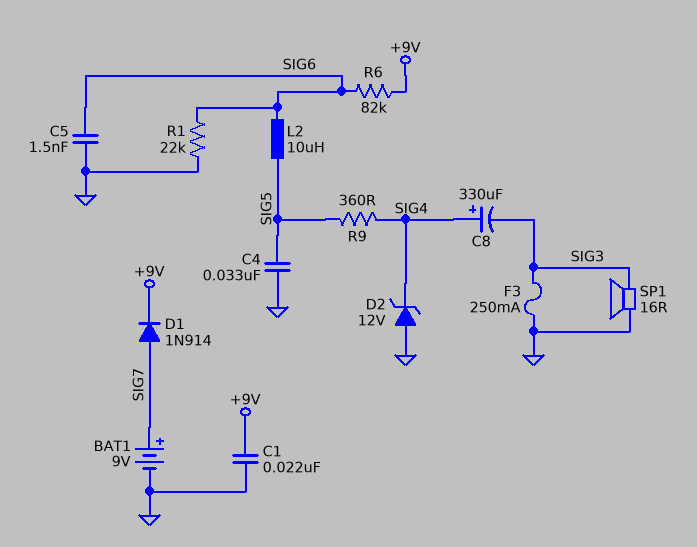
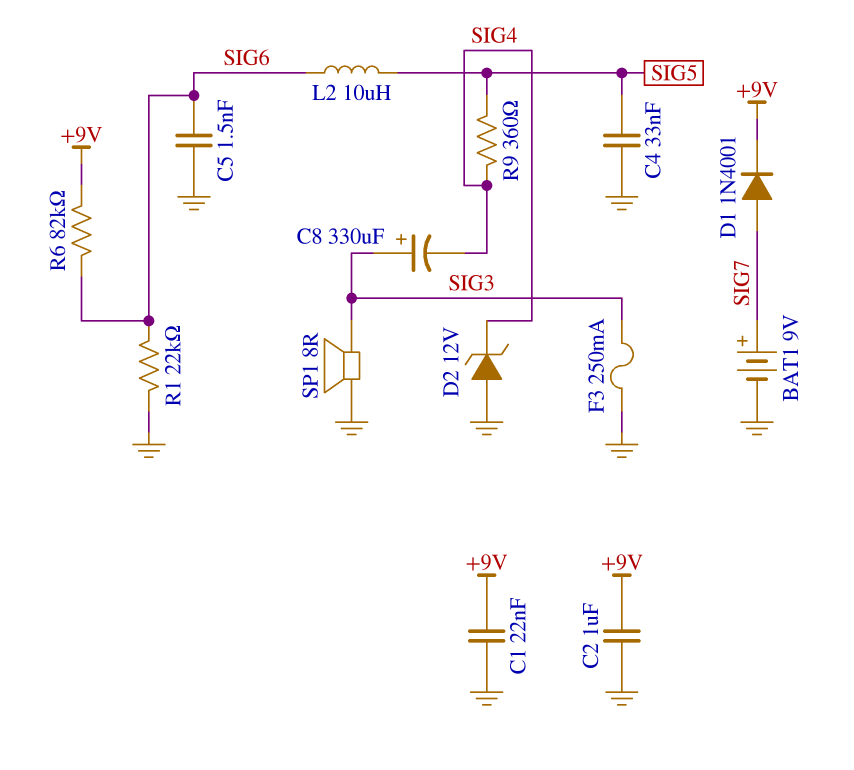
C2: none -> 1uF (+9V, GND)
C8: 330uF (plus SIG4, minus SIG3) -> 330uF (plus SIG3, minus SIG4)
D1: diode 1N914 (A SIG7, K +9V) -> diode 1N4001 (A SIG7, K +9V)
SP1: speaker 16R (GND, SIG3) -> speaker 8R (GND, SIG3)

